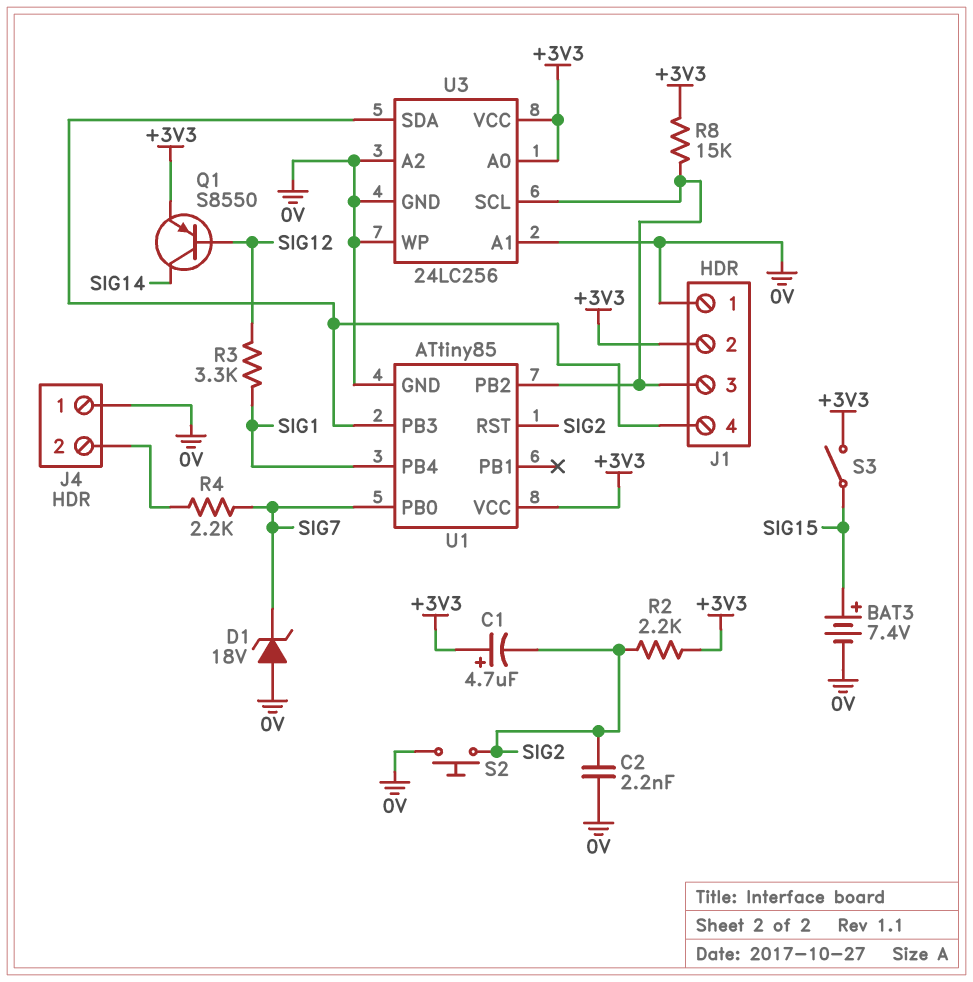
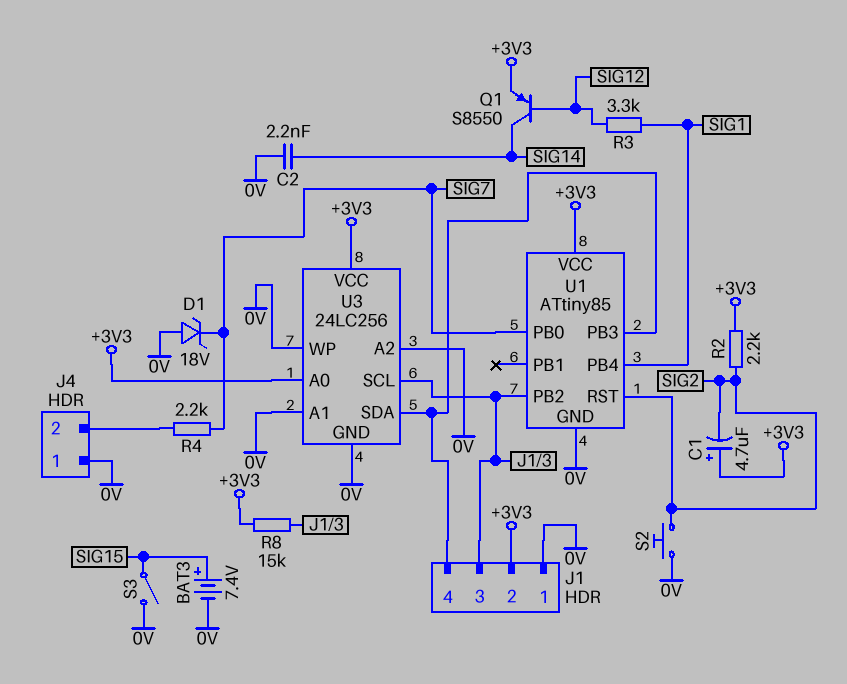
C2: 2.2nF (0V, SIG2) -> 2.2nF (0V, SIG14)
S3: switch (+3V3, SIG15) -> switch (0V, SIG15)

